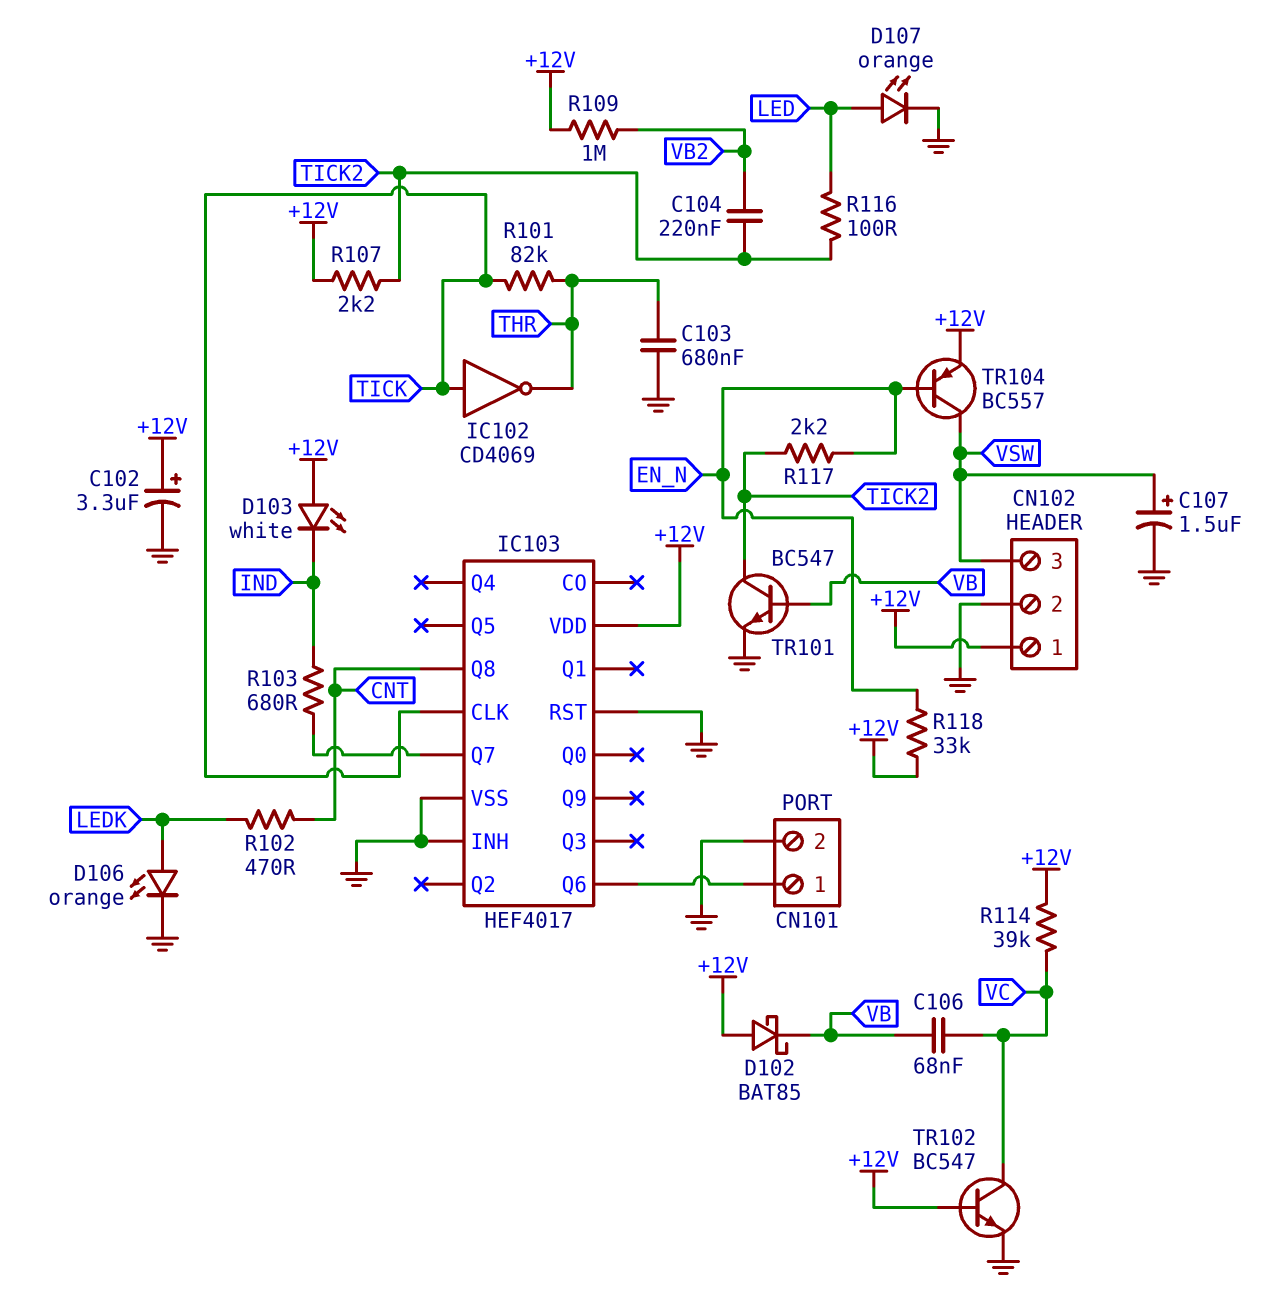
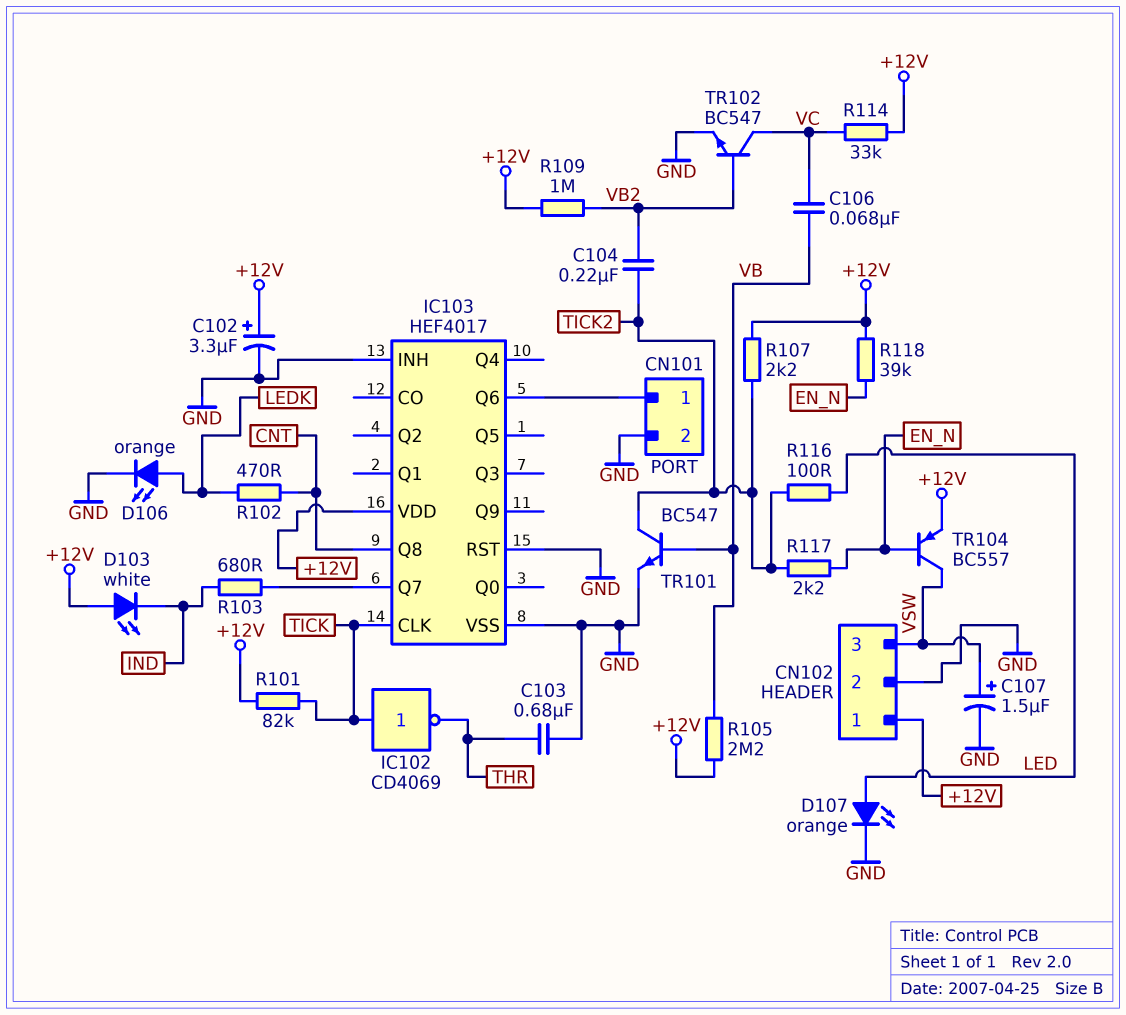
D102: schottky BAT85 (A +12V, K VB) -> none
R101: 82k (THR, TICK) -> 82k (+12V, TICK)
R105: none -> 2.2M (+12V, VB)
R114: 39k (+12V, VC) -> 33k (+12V, VC)
R118: 33k (+12V, EN_N) -> 39k (+12V, EN_N)
TR102: NPN BC547 (B +12V, C VC, E GND) -> NPN BC547 (B VB2, C VC, E GND)

